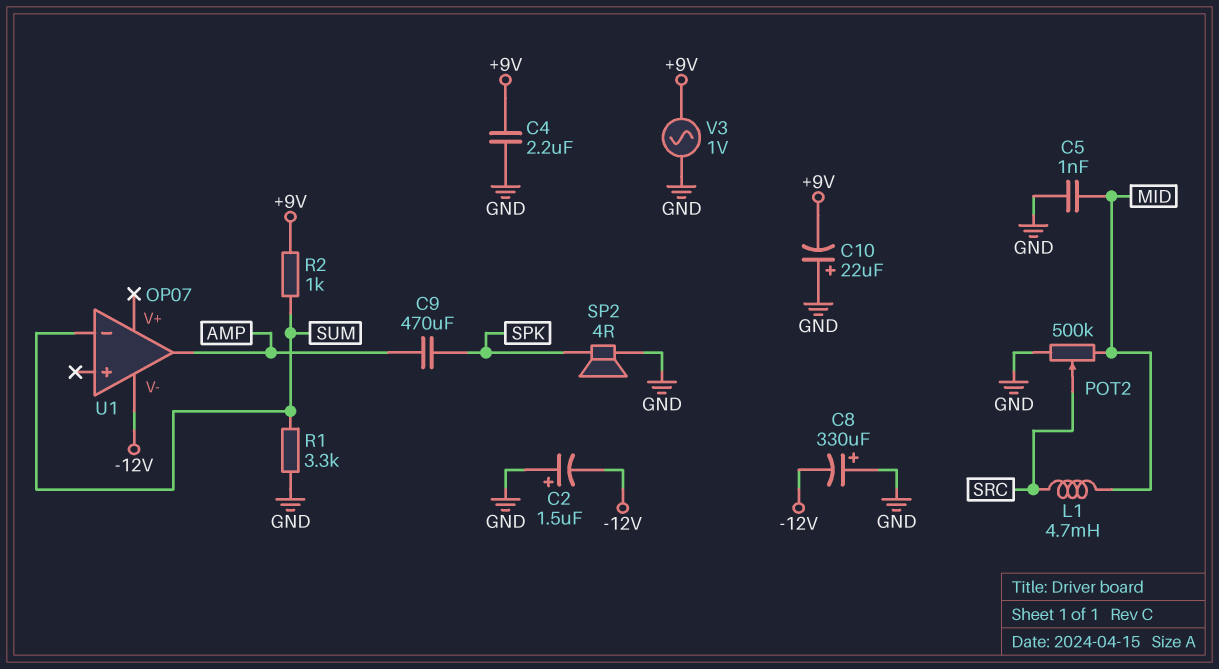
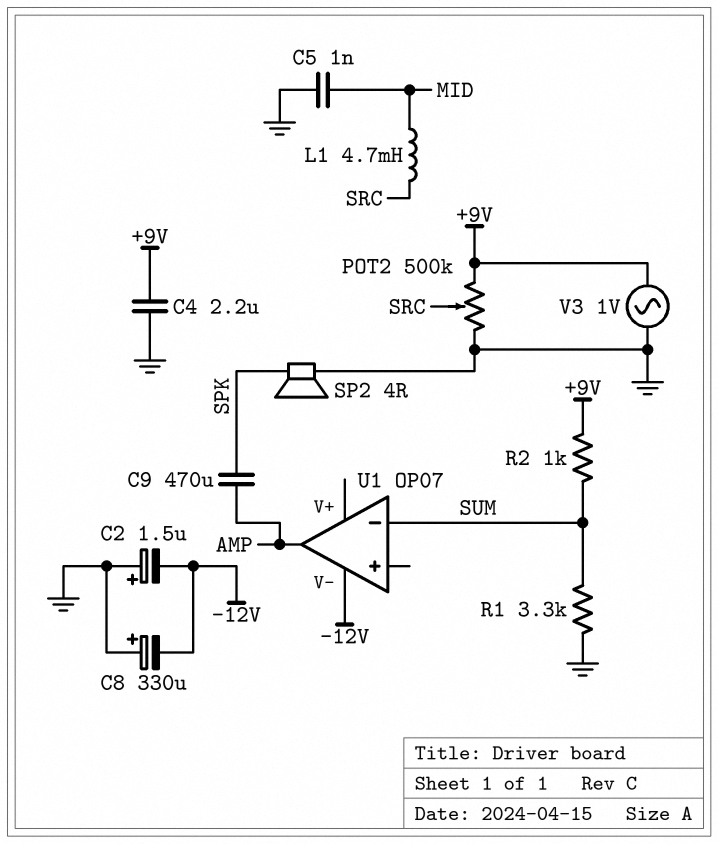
C10: 22uF (plus GND, minus +9V) -> none
POT2: 500k (GND, MID, wiper SRC) -> 500k (+9V, GND, wiper SRC)

